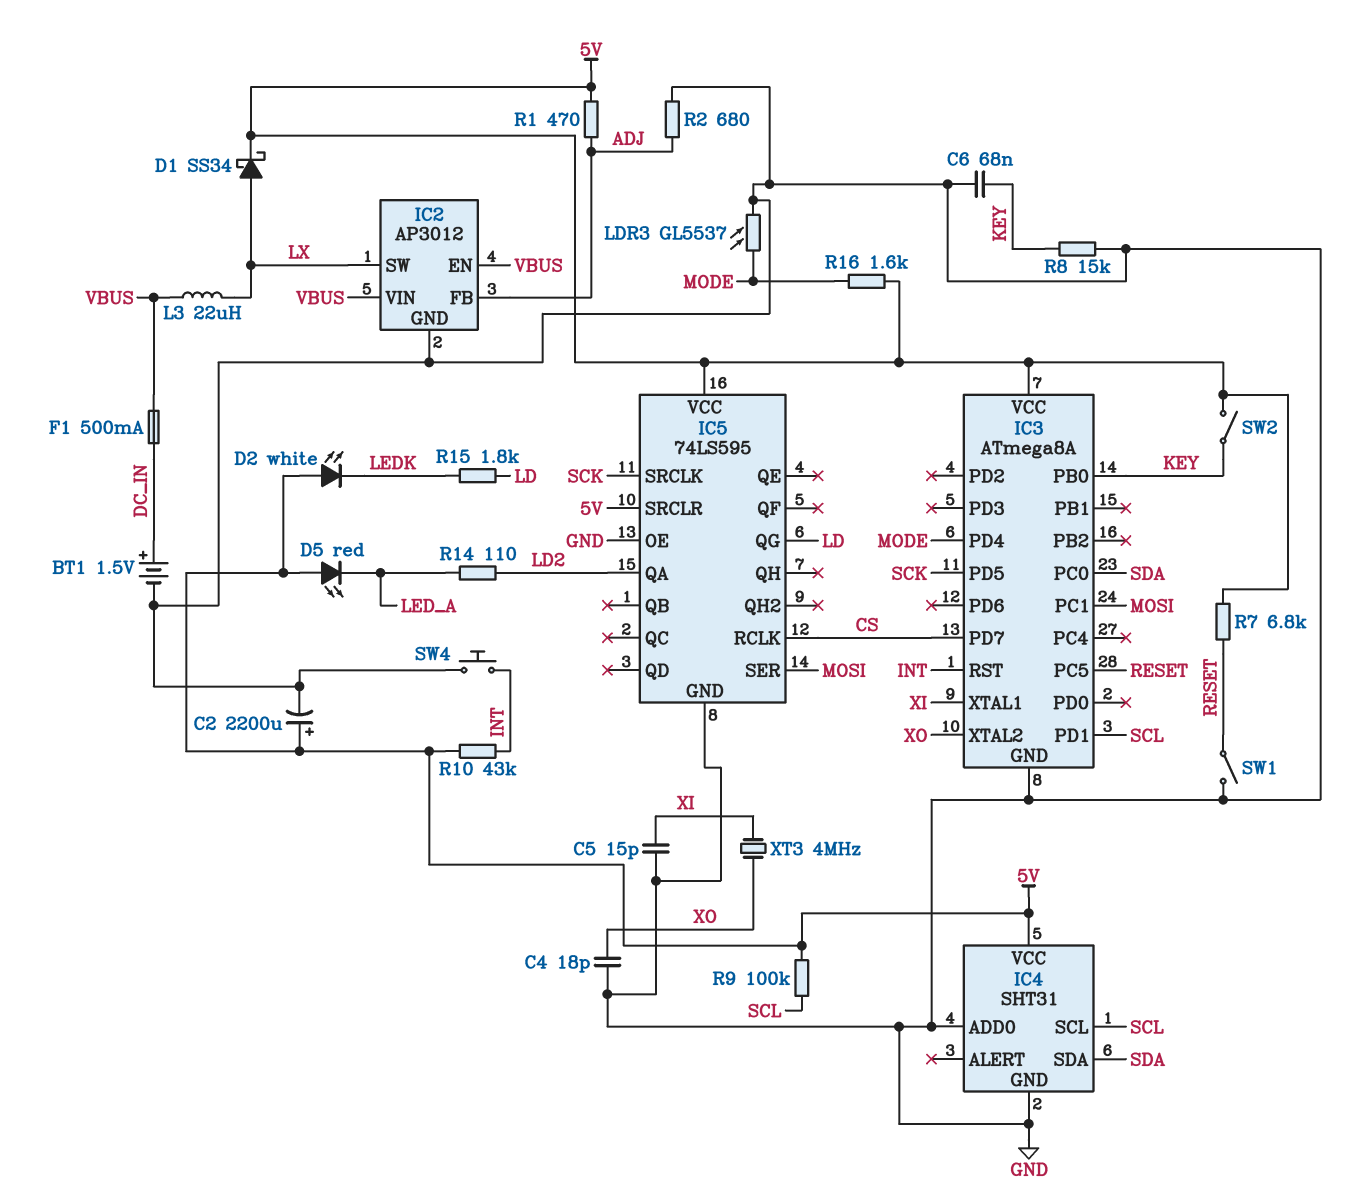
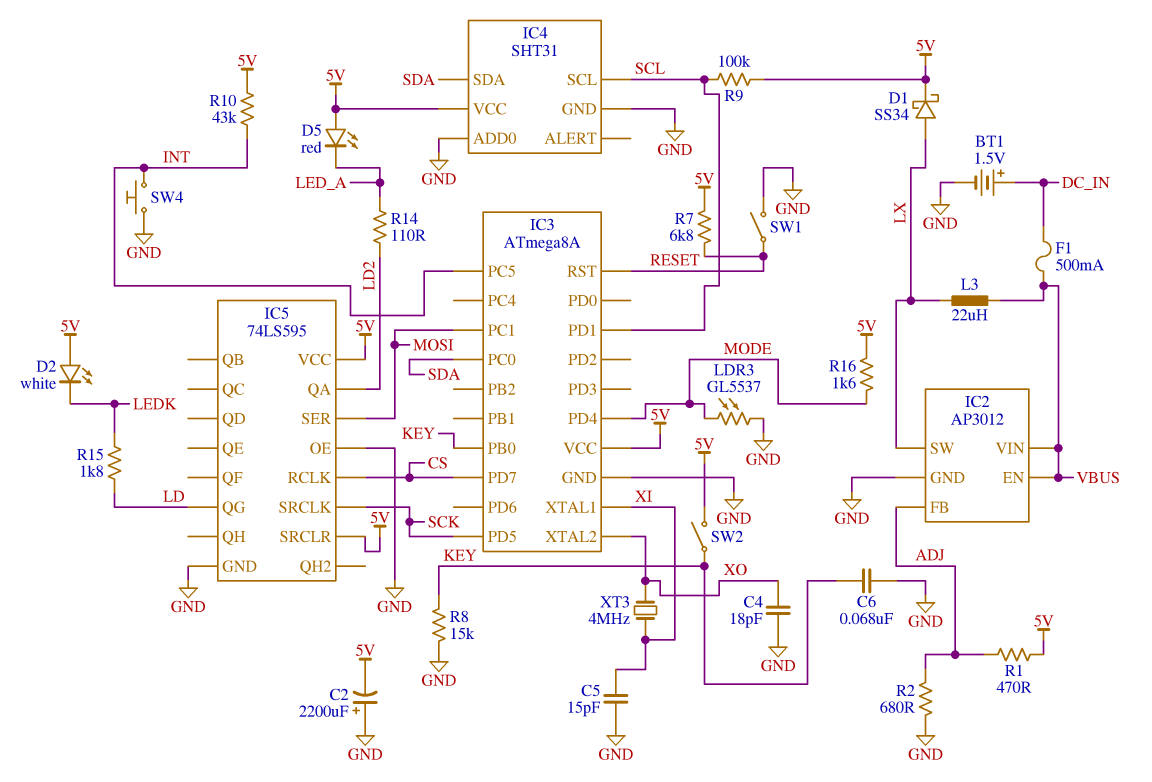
C2: 2200uF (plus 5V, minus GND) -> 2200uF (plus GND, minus 5V)
IC3 pin PC5: RESET -> INT
IC3 pin RST: INT -> RESET

